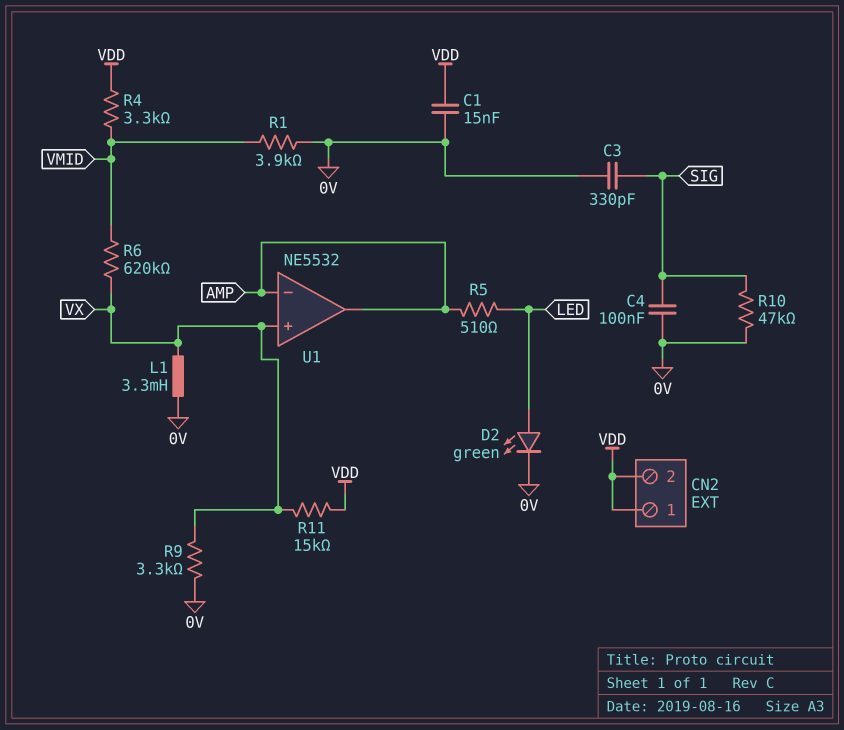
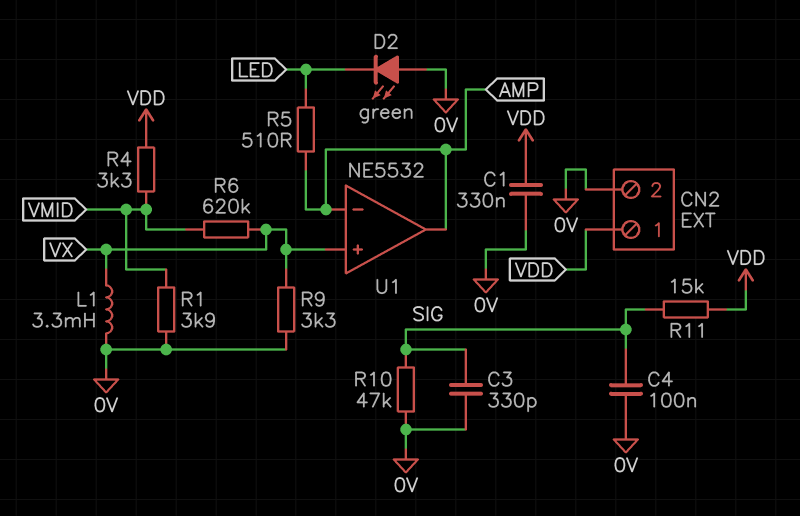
C1: 15nF (0V, VDD) -> 330nF (0V, VDD)
CN2 pin 2: VDD -> 0V
D2: LED green (A LED, K 0V) -> LED green (A 0V, K LED)
R11: 15k (VDD, VX) -> 15k (SIG, VDD)

